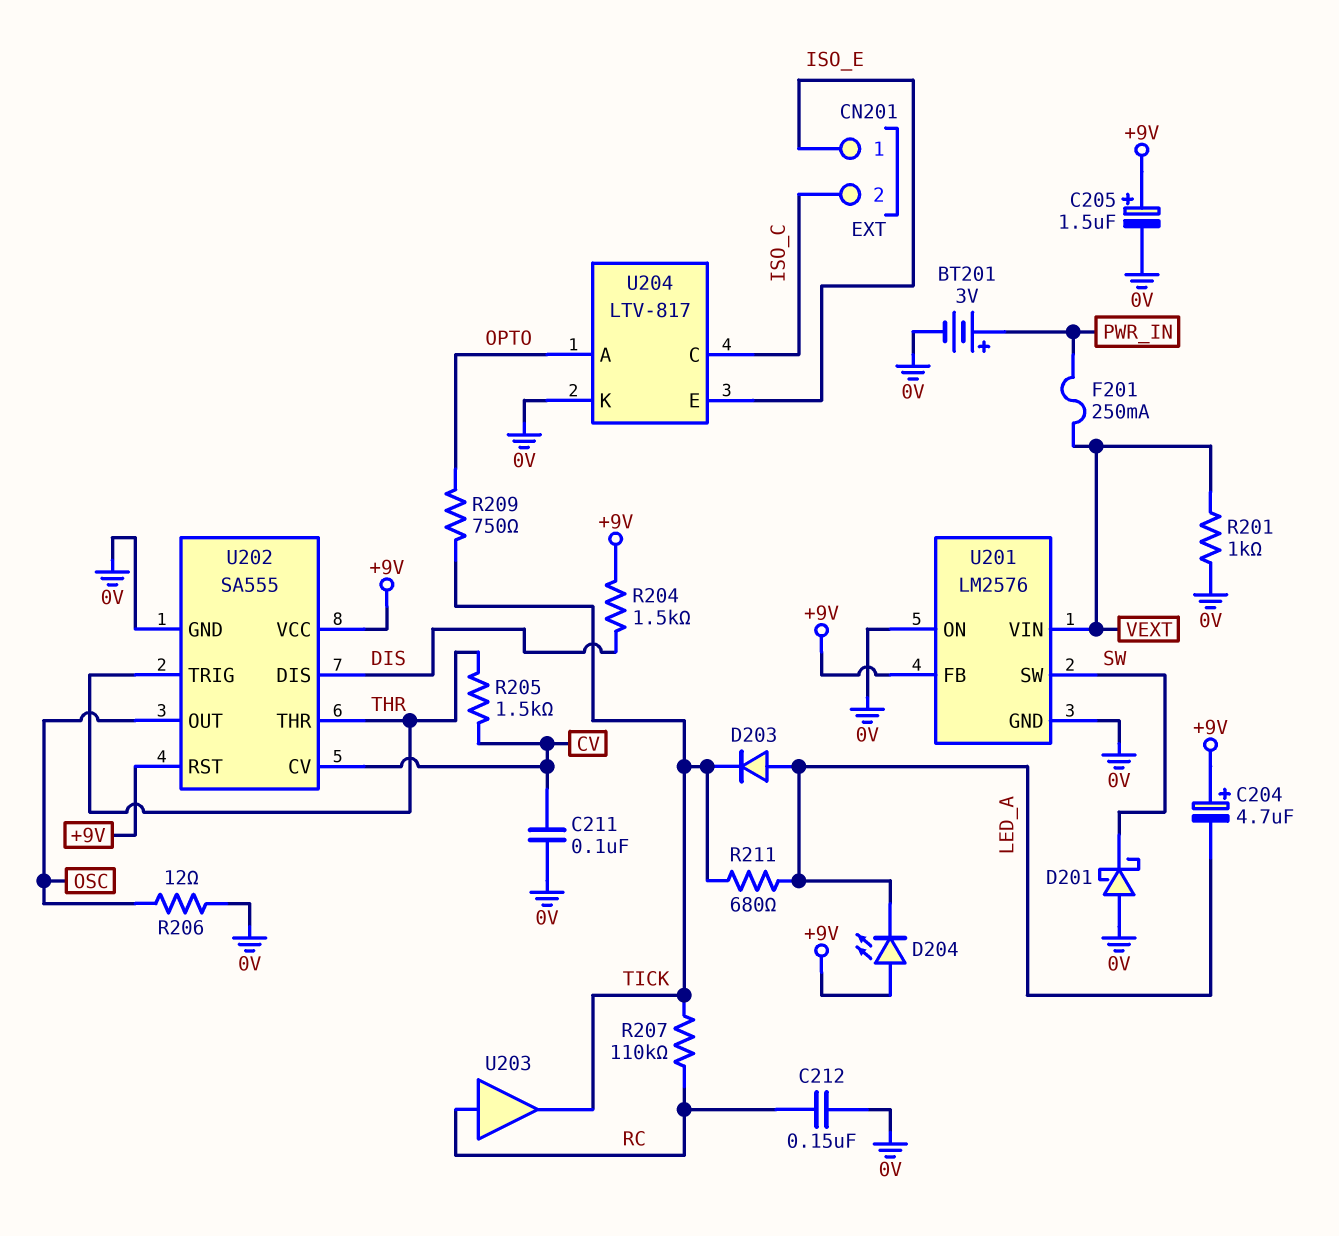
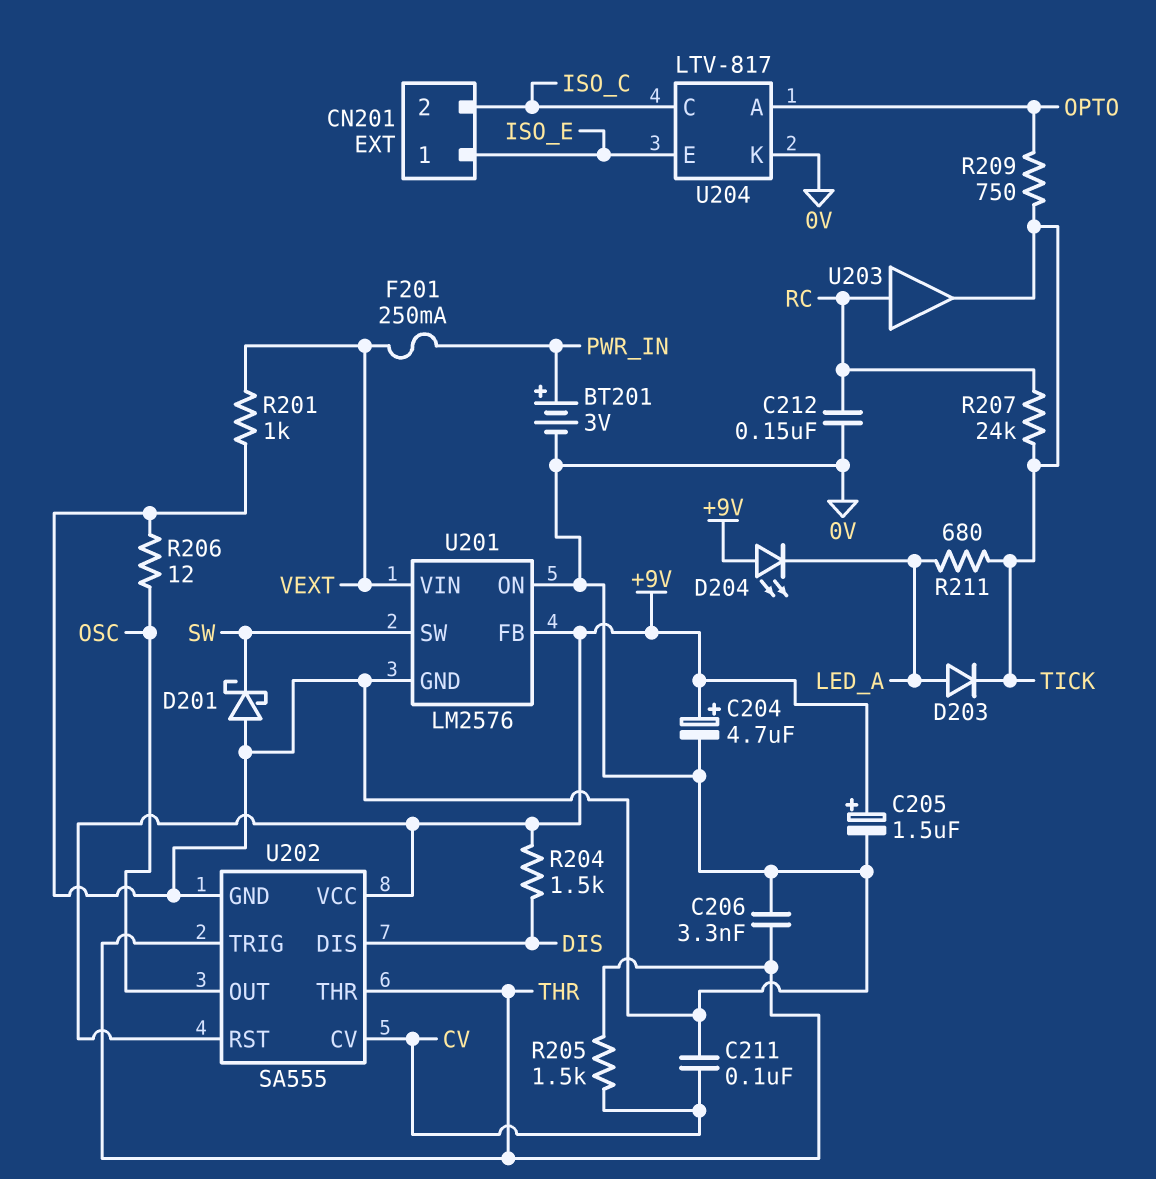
C204: 4.7uF (plus +9V, minus LED_A) -> 4.7uF (plus +9V, minus 0V)
C206: none -> 3.3nF (0V, THR)
R207: 110k (RC, TICK) -> 24k (RC, TICK)

